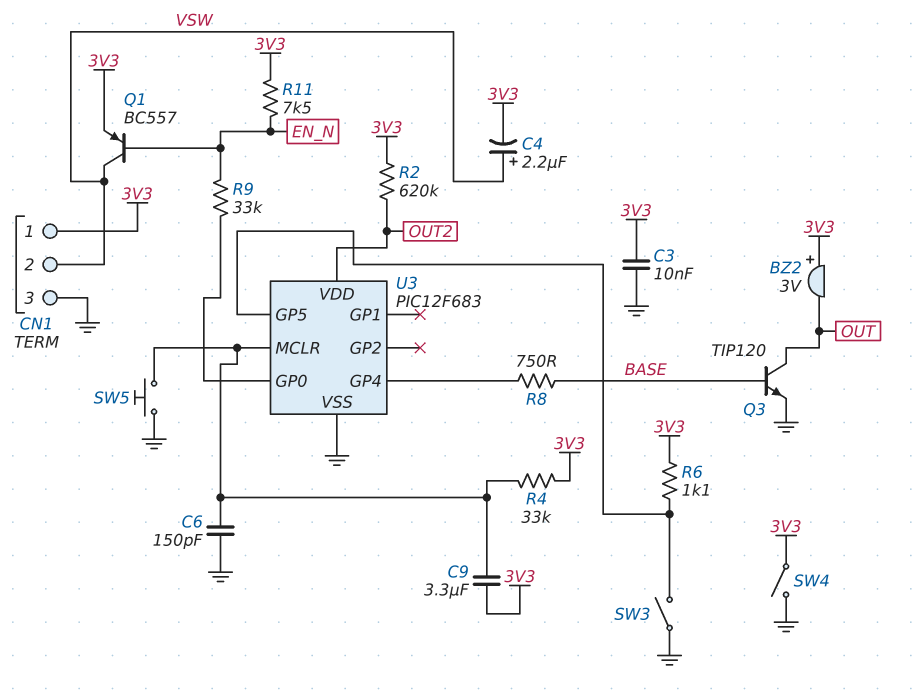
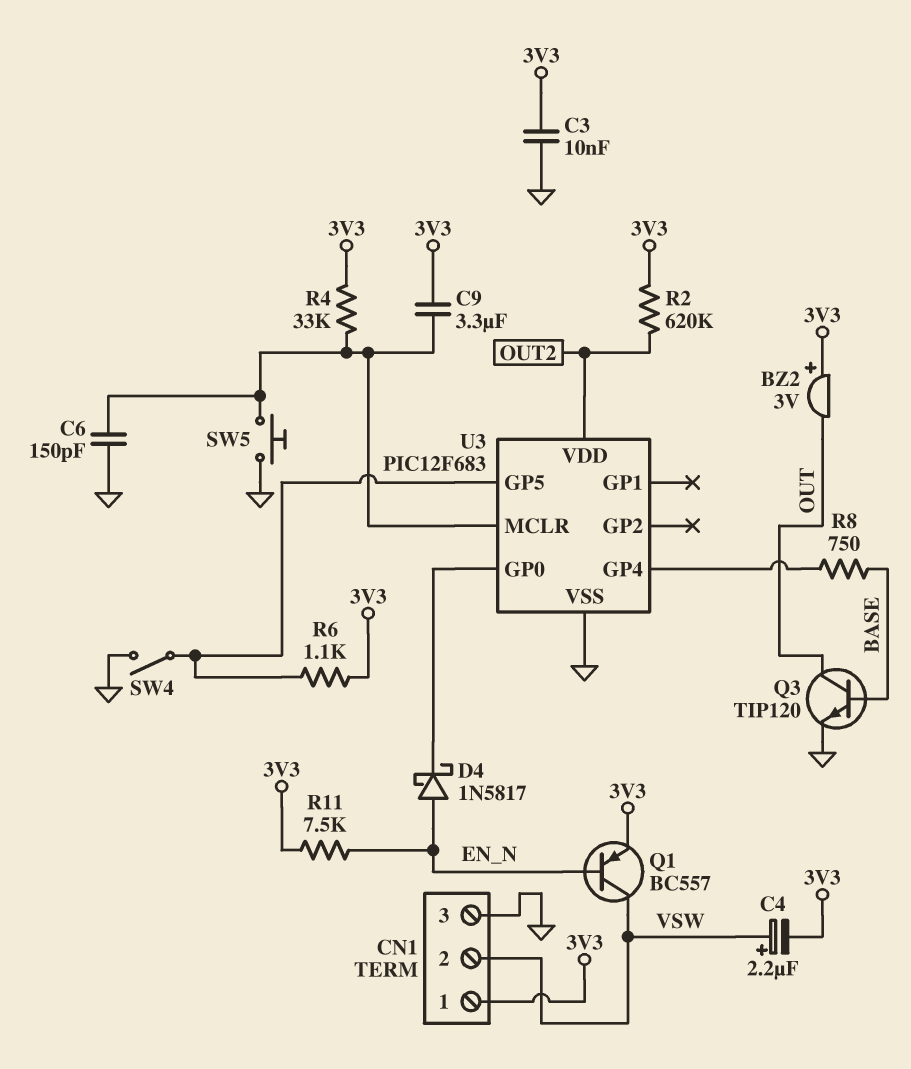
D4: none -> schottky 1N5817 (A EN_N, K U3/GP0)
R9: 33k (EN_N, U3/GP0) -> none
SW3: switch (GND, U3/GP5) -> none
SW4: switch (3V3, GND) -> switch (GND, U3/GP5)

